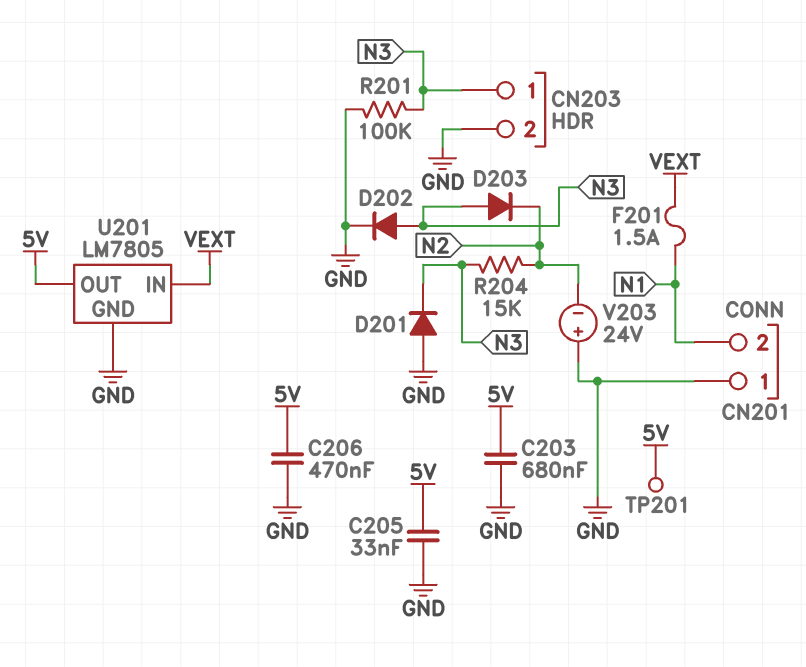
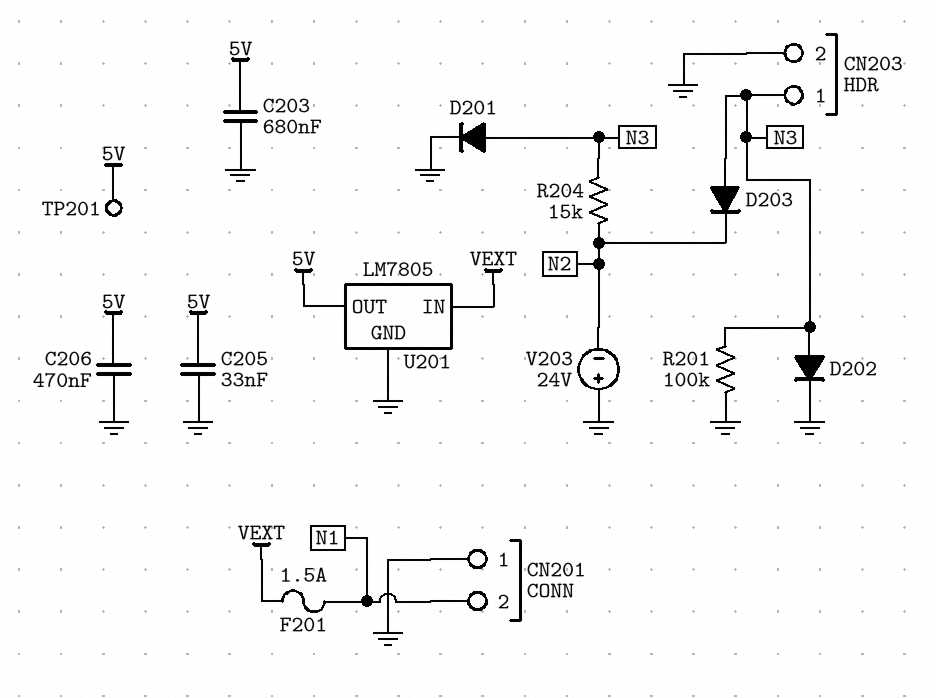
D201: diode (A GND, K N3) -> diode (A N3, K GND)

